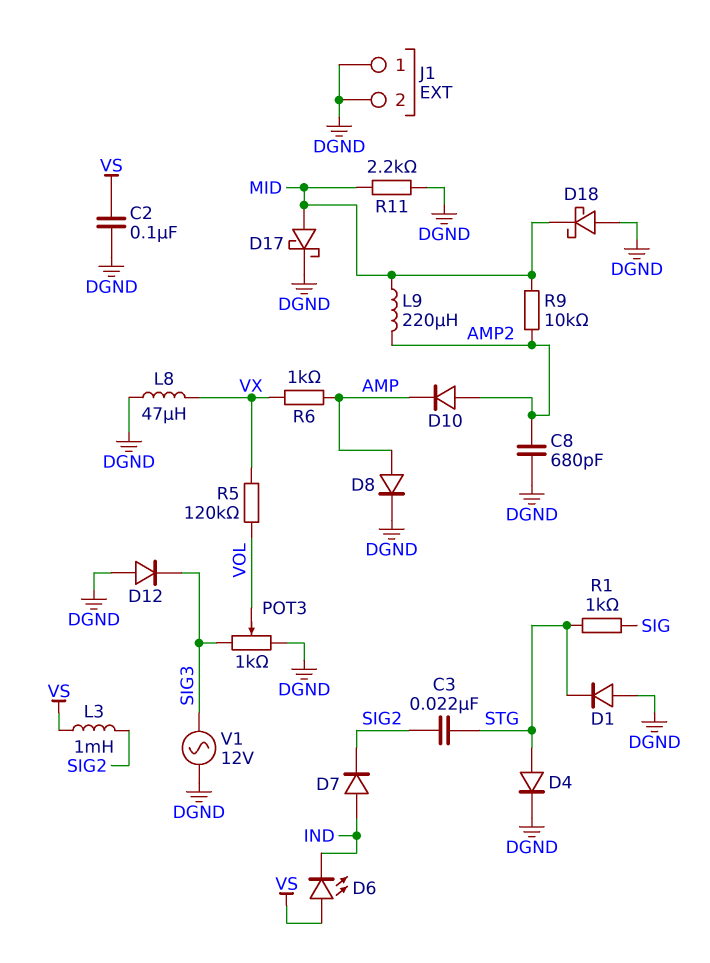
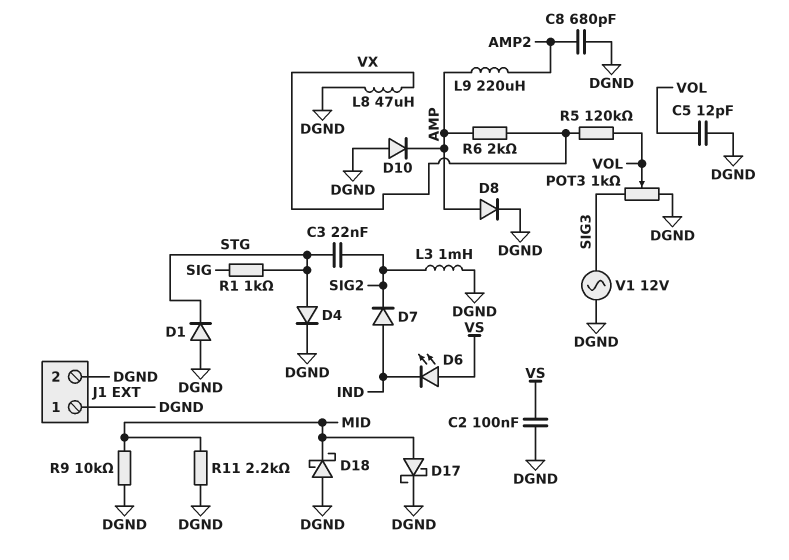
C5: none -> 12pF (DGND, VOL)
D10: diode (A AMP2, K AMP) -> diode (A DGND, K AMP)
D12: diode (A DGND, K SIG3) -> none
L3: 1mH (SIG2, VS) -> 1mH (DGND, SIG2)
L9: 220uH (AMP2, MID) -> 220uH (AMP, AMP2)
R6: 1k (AMP, VX) -> 2k (AMP, VX)
R9: 10k (AMP2, MID) -> 10k (DGND, MID)

